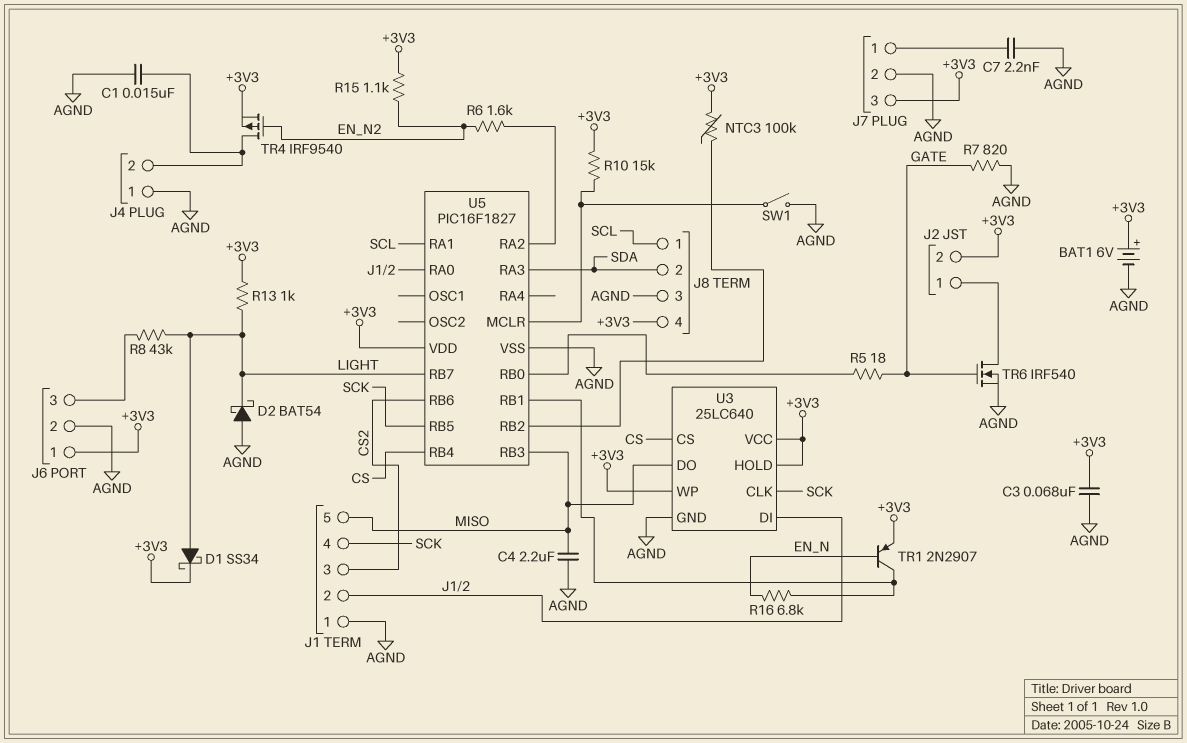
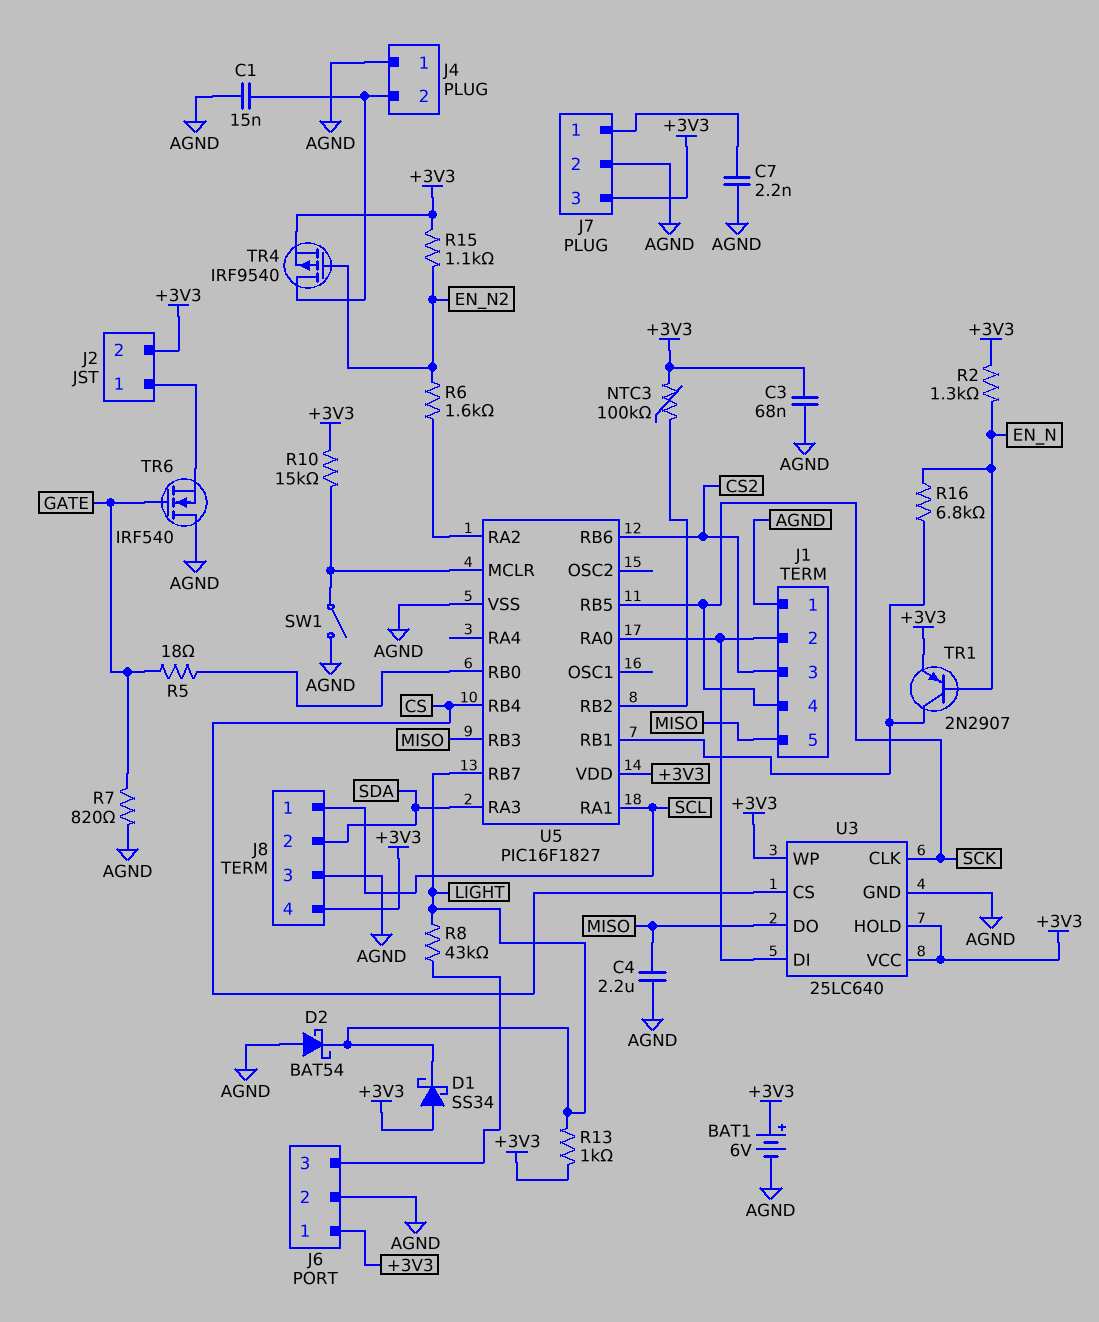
D1: schottky SS34 (A LIGHT, K +3V3) -> schottky SS34 (A +3V3, K LIGHT)
R2: none -> 1.3k (+3V3, EN_N)
TR6: NMOS IRF540 (G GATE, D J2/1, S AGND) -> NMOS IRF540 (G GATE, D AGND, S J2/1)

